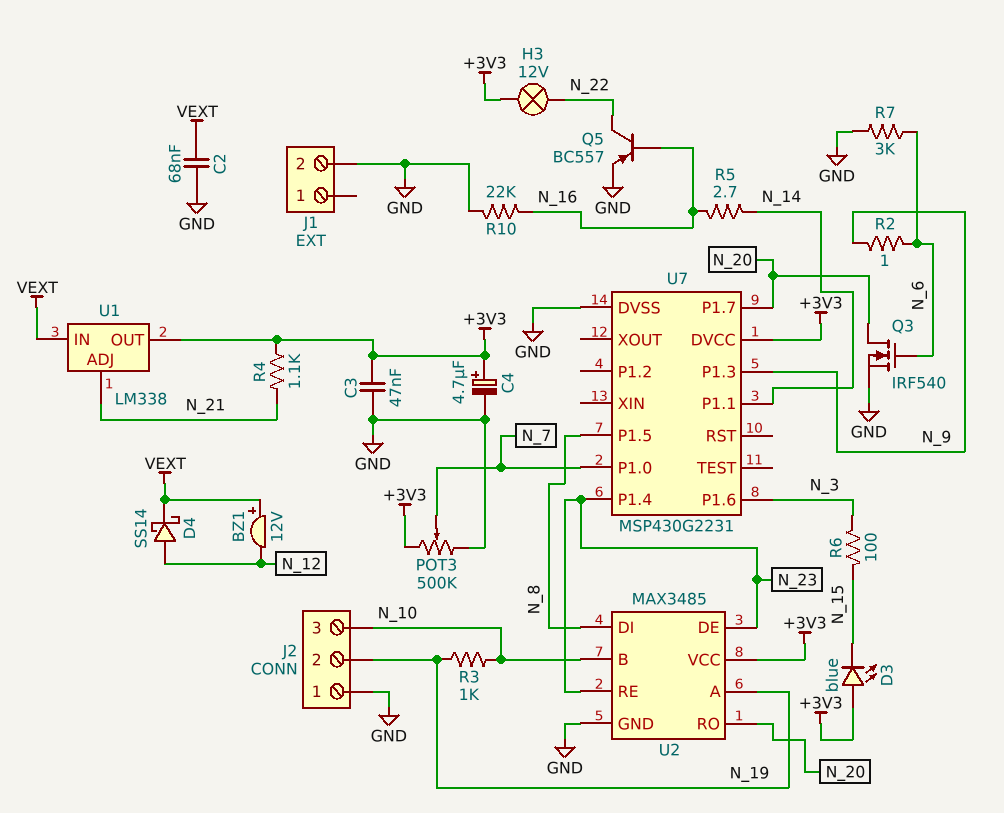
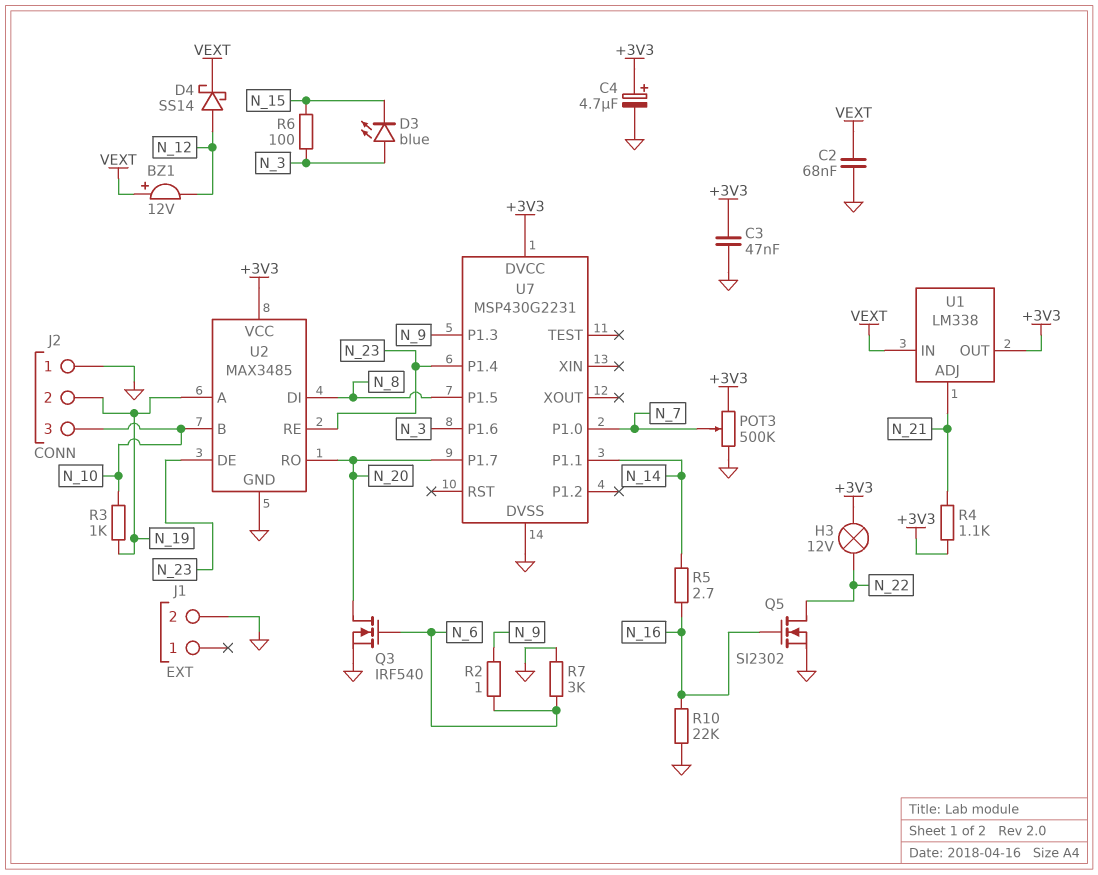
D3: LED blue (A +3V3, K N_15) -> LED blue (A N_3, K N_15)
Q5: PNP BC557 (B N_16, C N_22, E GND) -> NMOS SI2302 (G N_16, D N_22, S GND)

